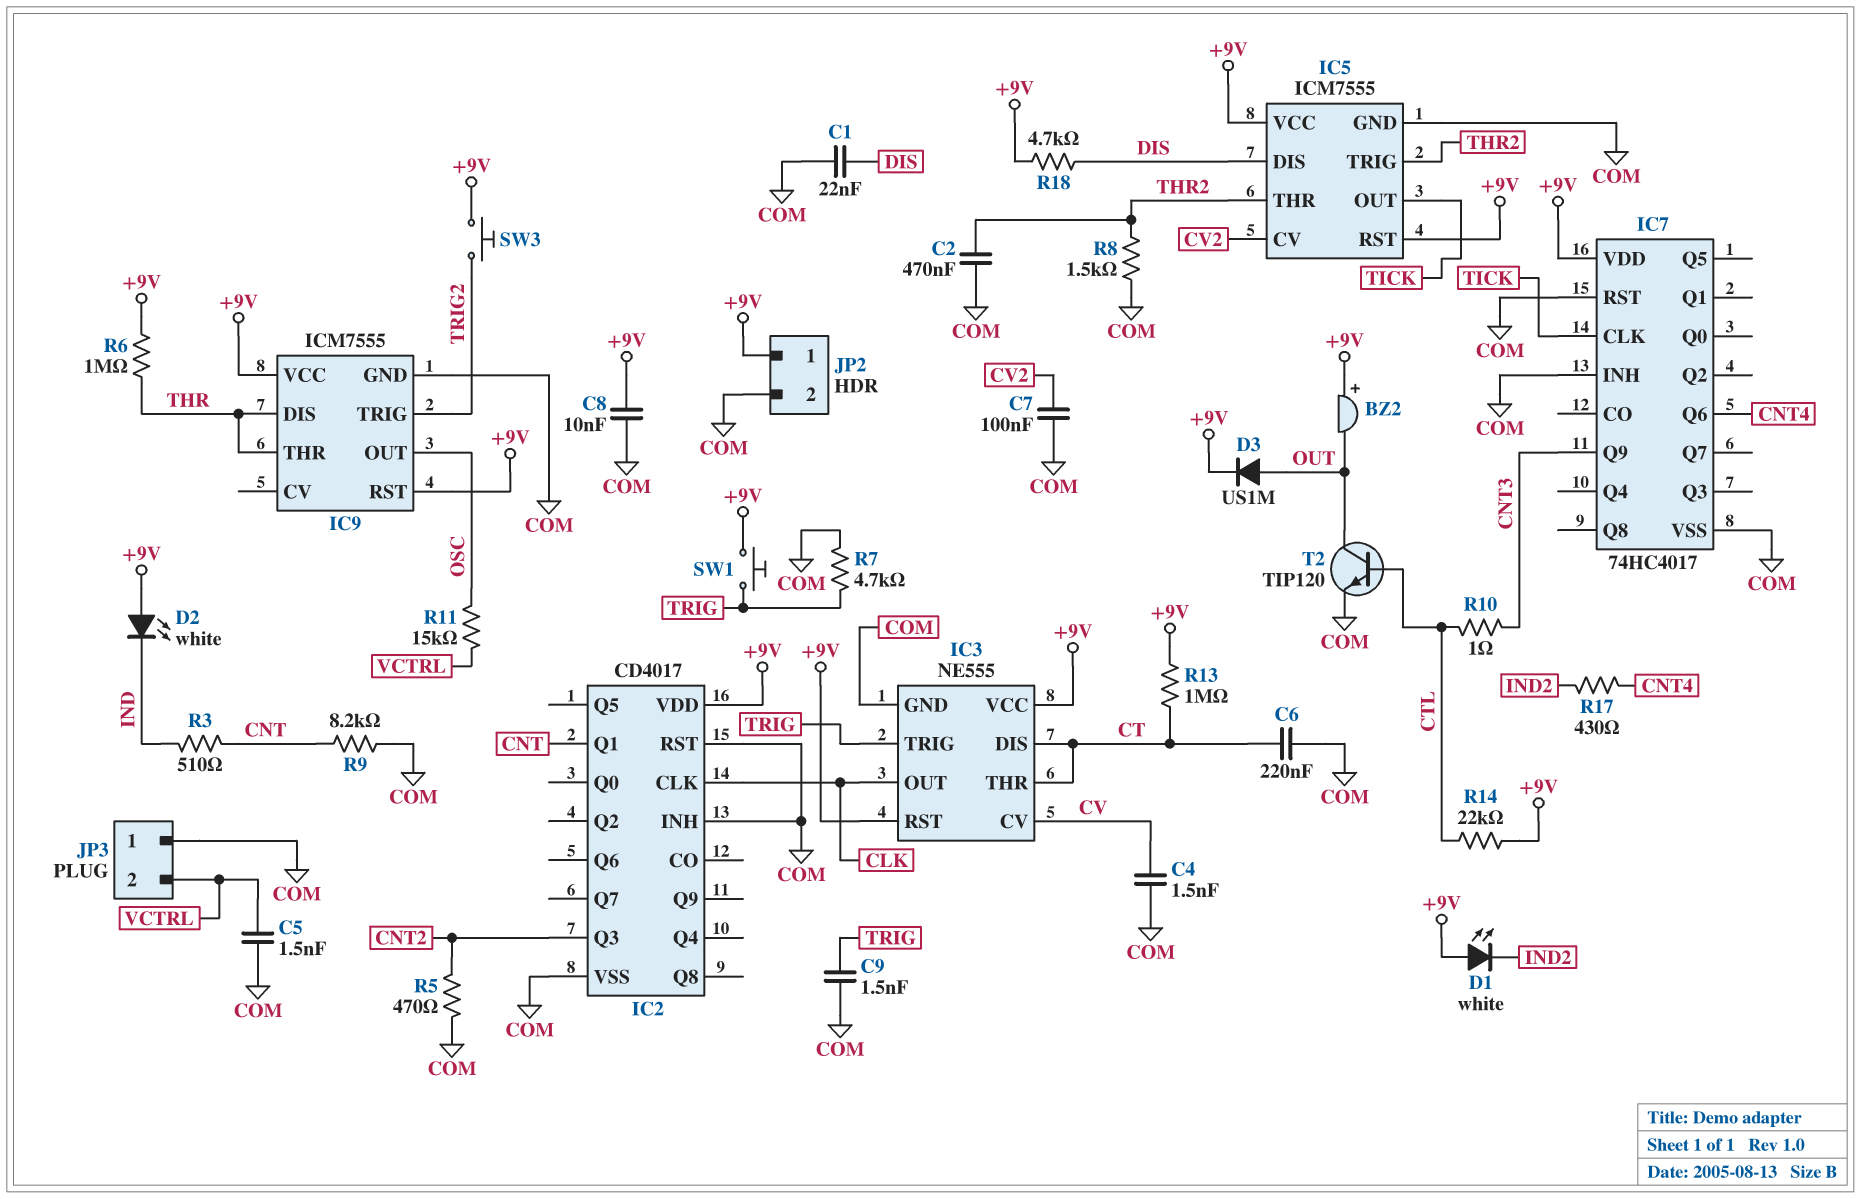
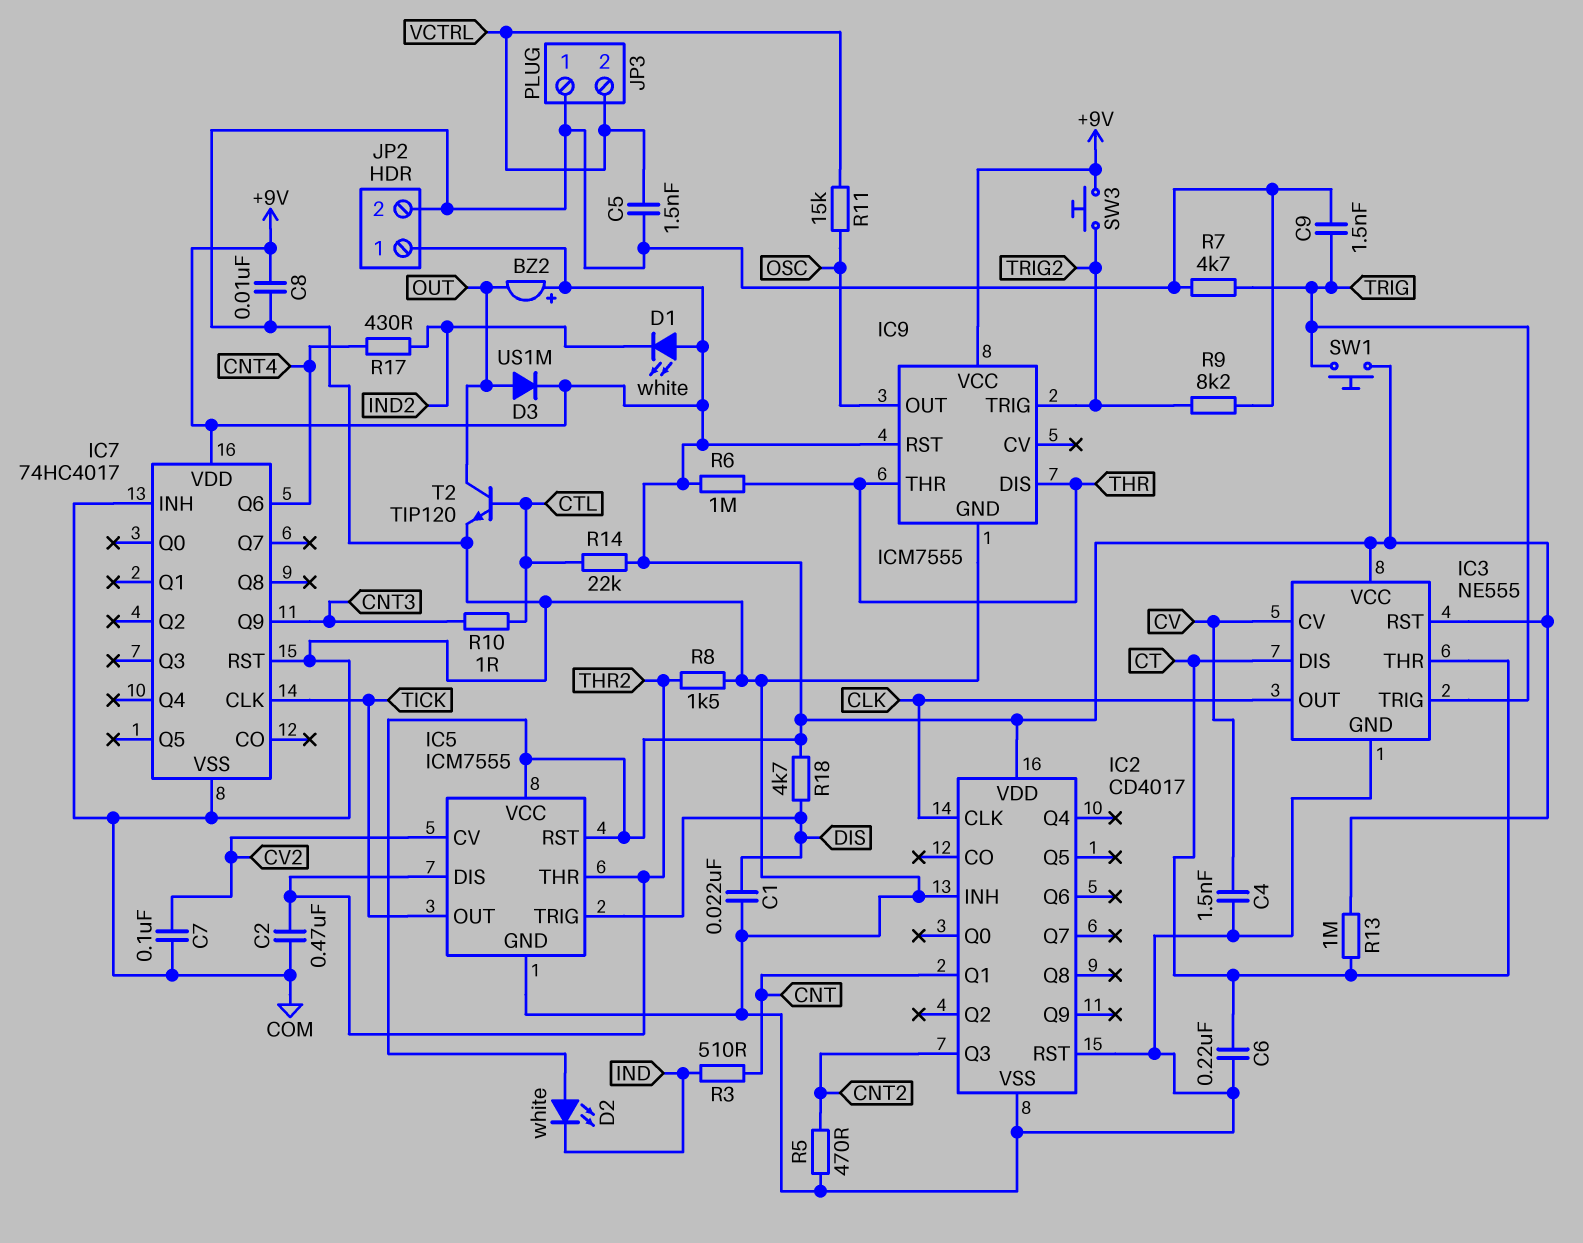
IC5 pin DIS: DIS -> THR2
IC5 pin TRIG: THR2 -> DIS
R9: 8.2k (CNT, COM) -> 8.2k (COM, TRIG2)

